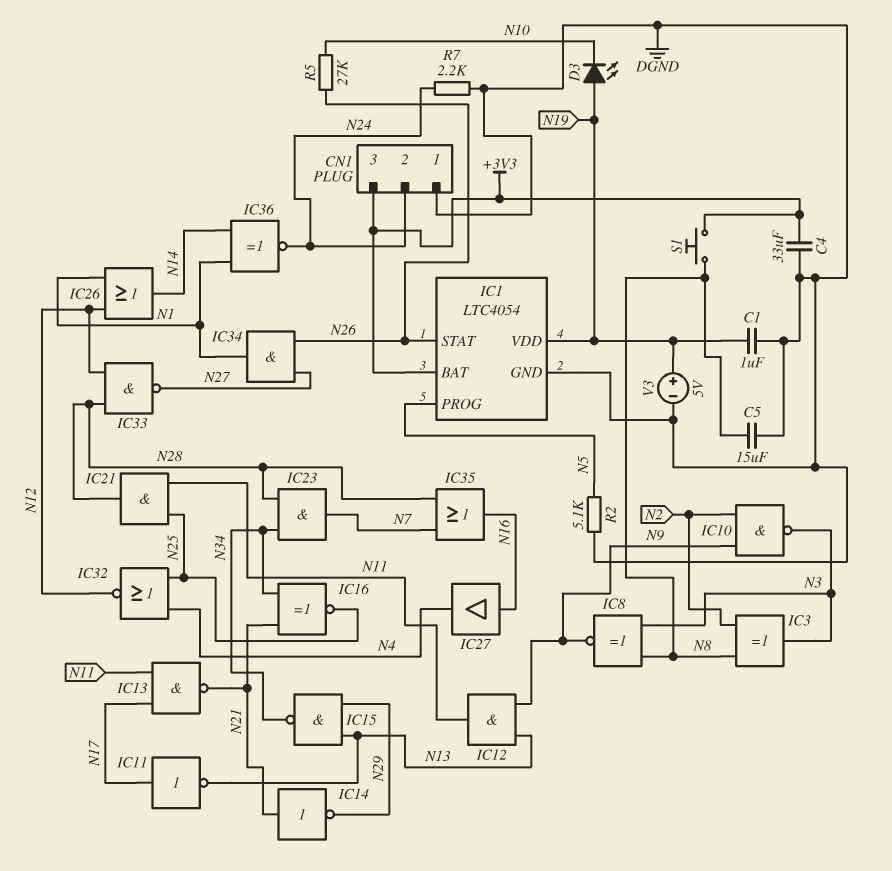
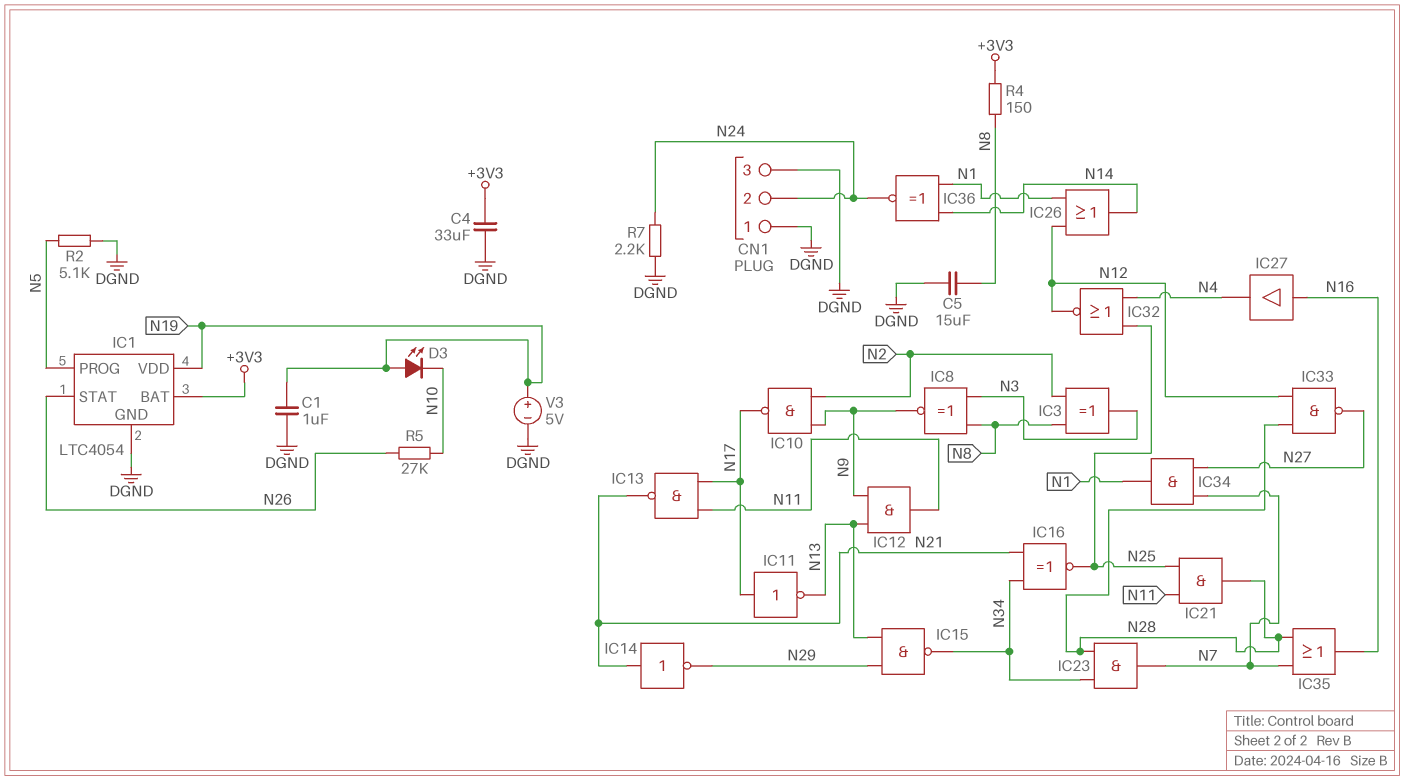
CN1 pin 3: +3V3 -> DGND
IC10: NAND (in N2, in N9, out N3) -> NAND (in N2, in N9, out N17)
IC34: AND (in N26, in N27, out N1) -> AND (in N7, in N27, out N1)
R4: none -> 150 (+3V3, N8)
S1: button (+3V3, N8) -> none

